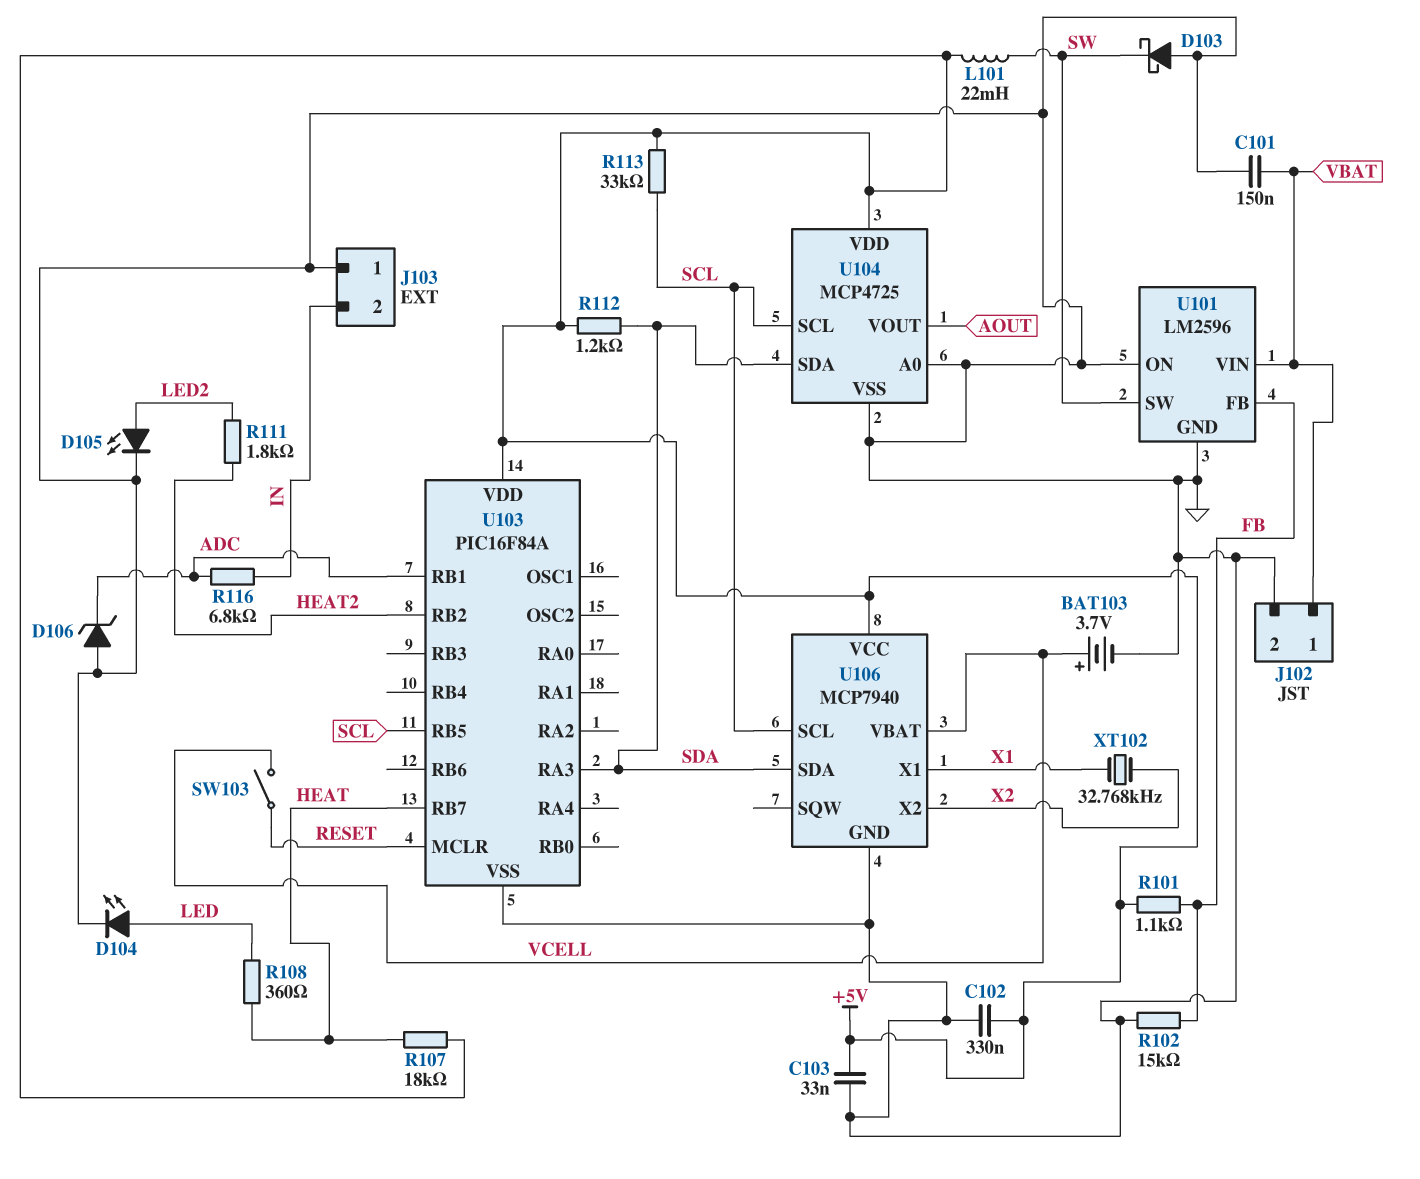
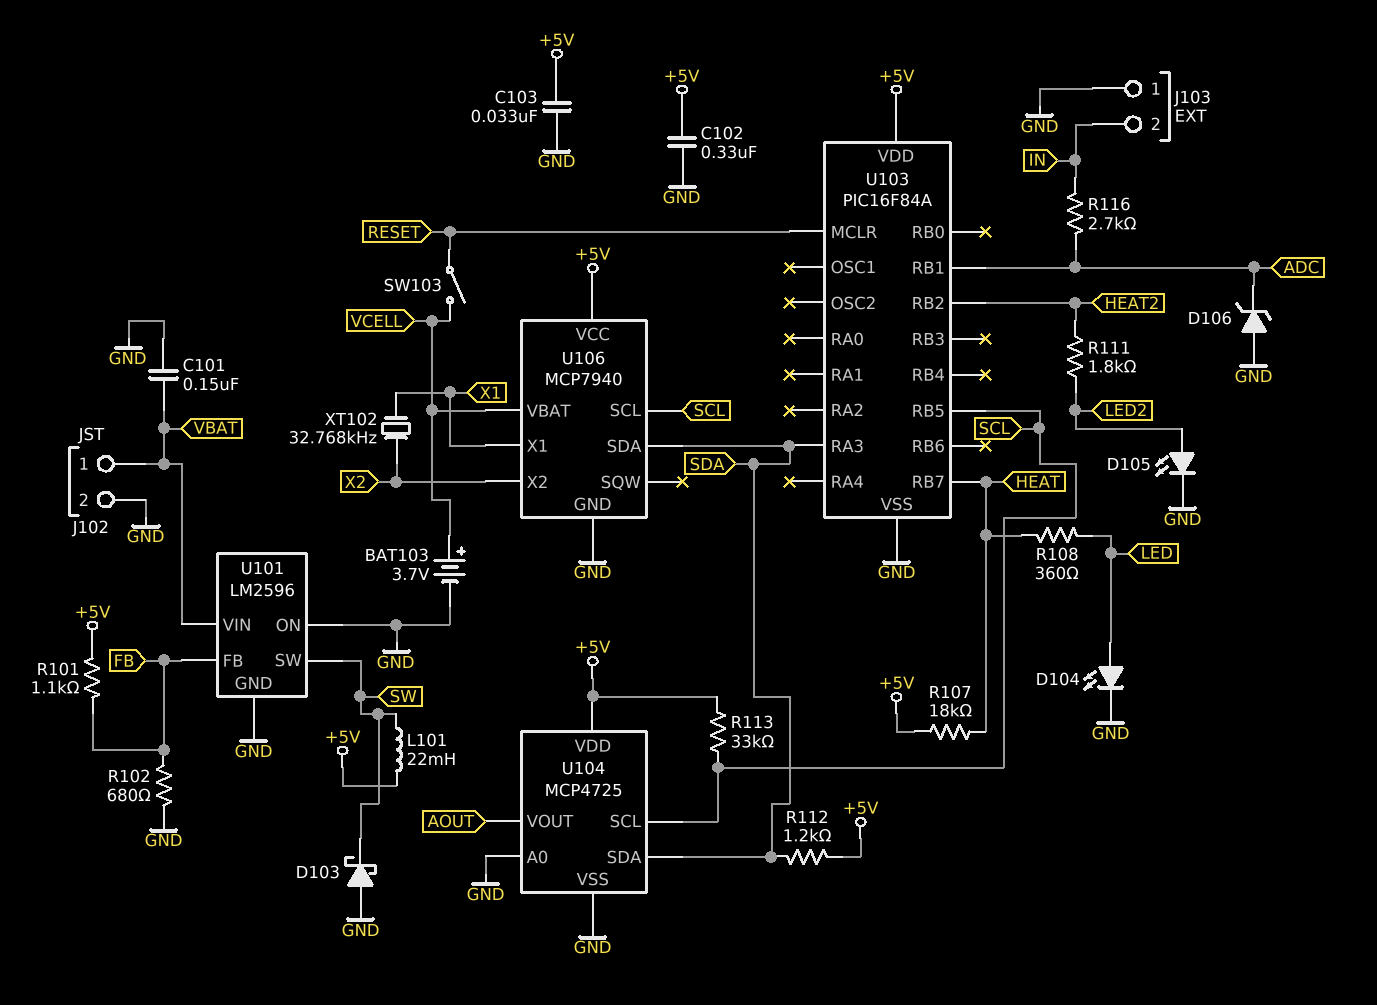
R102: 15k (FB, GND) -> 680 (FB, GND)
R116: 6.8k (ADC, IN) -> 2.7k (ADC, IN)

